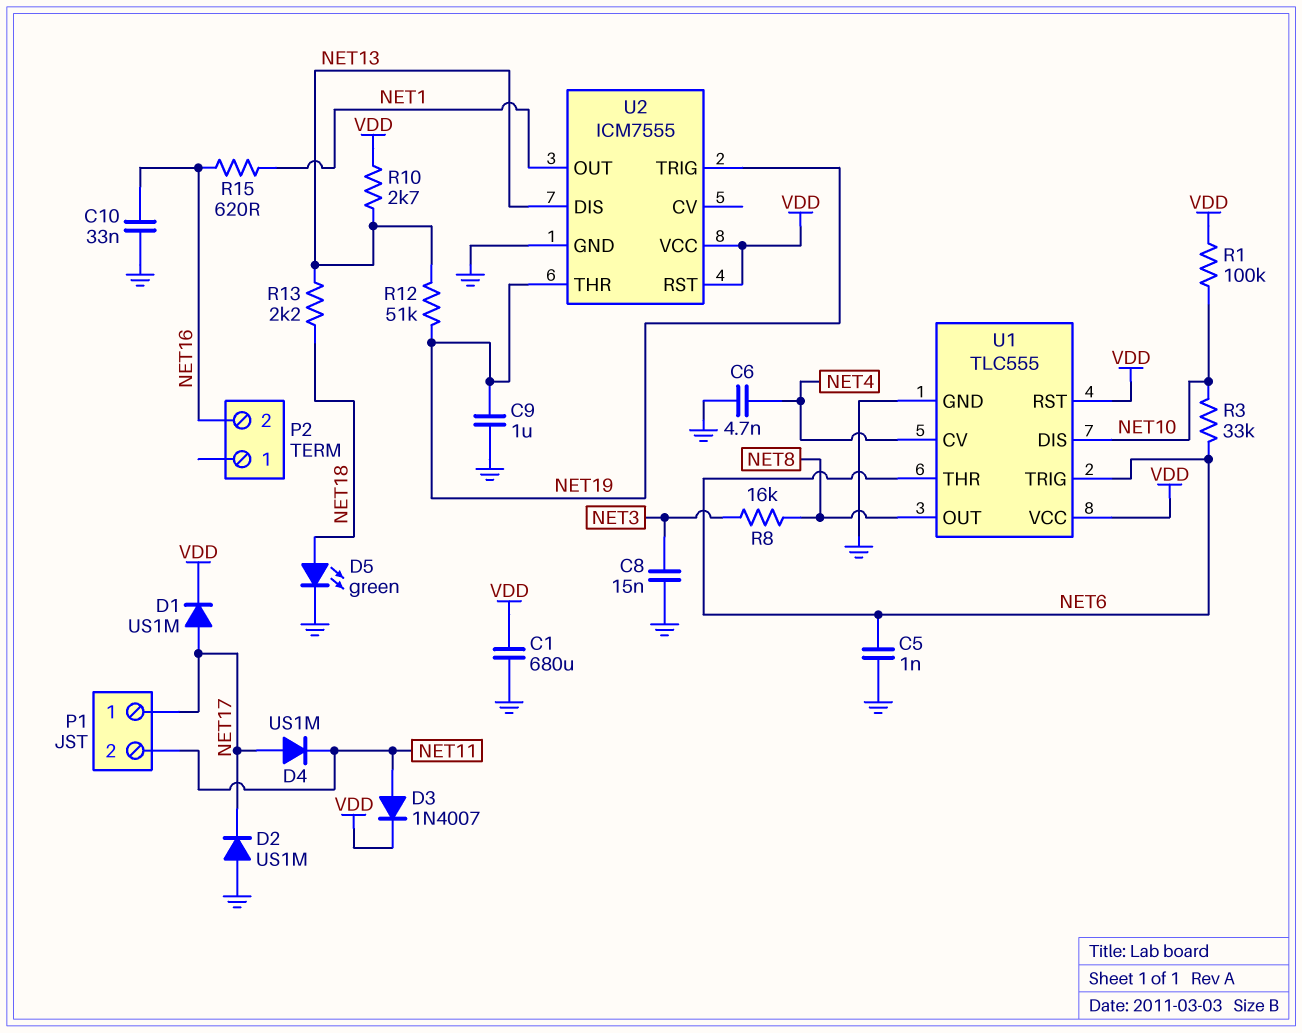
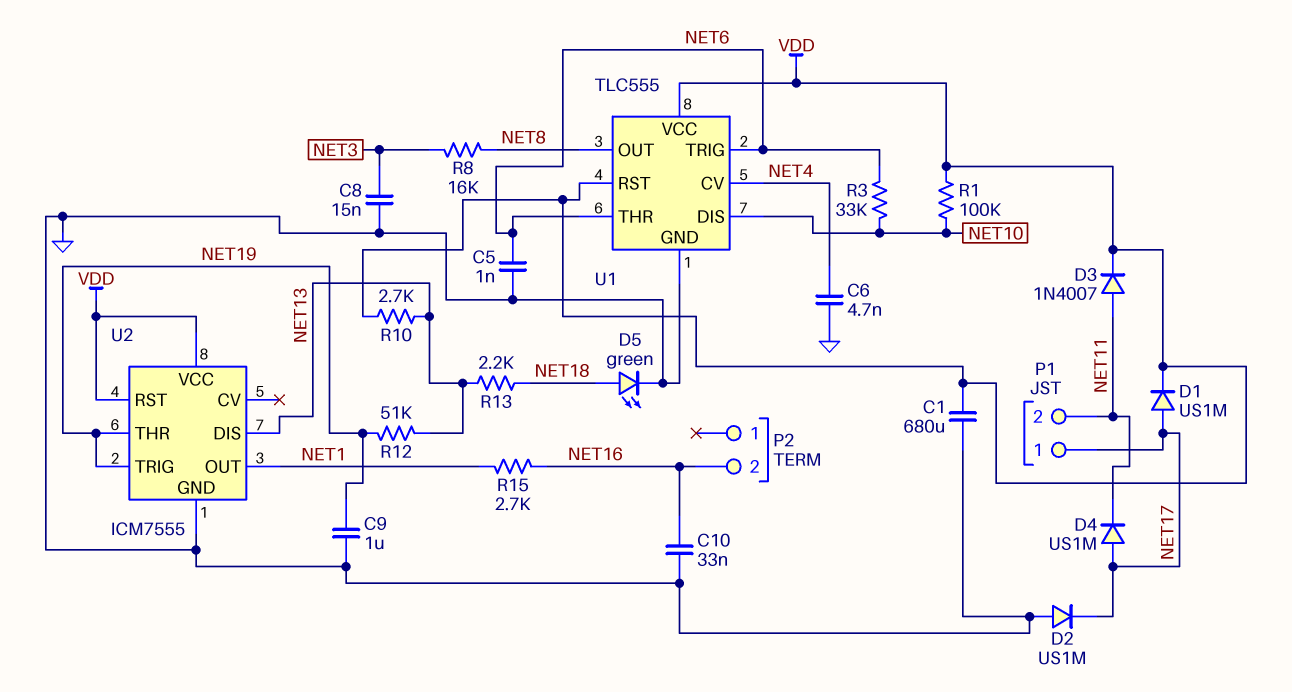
R15: 620 (NET1, NET16) -> 2.7k (NET1, NET16)

